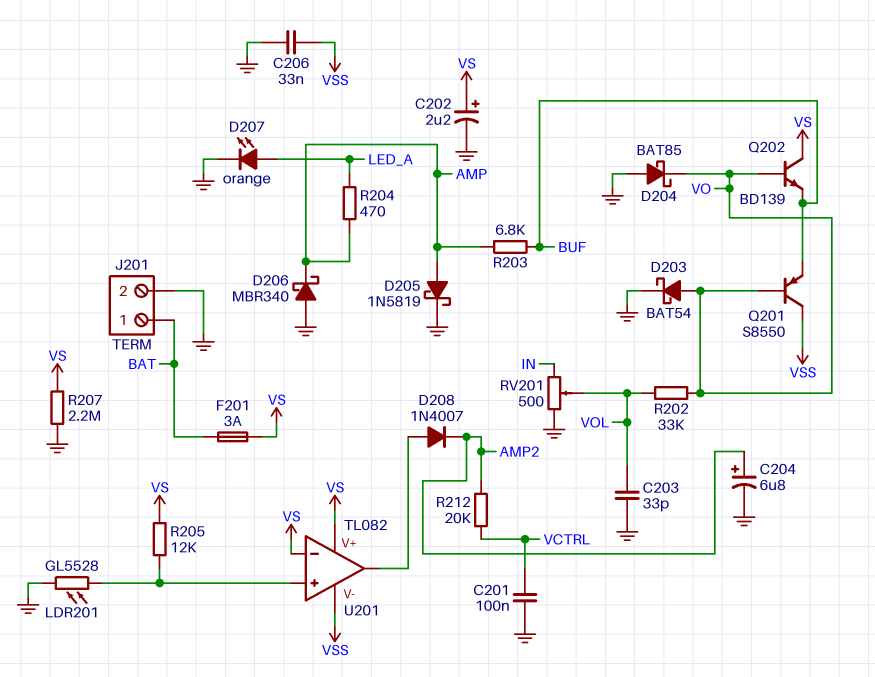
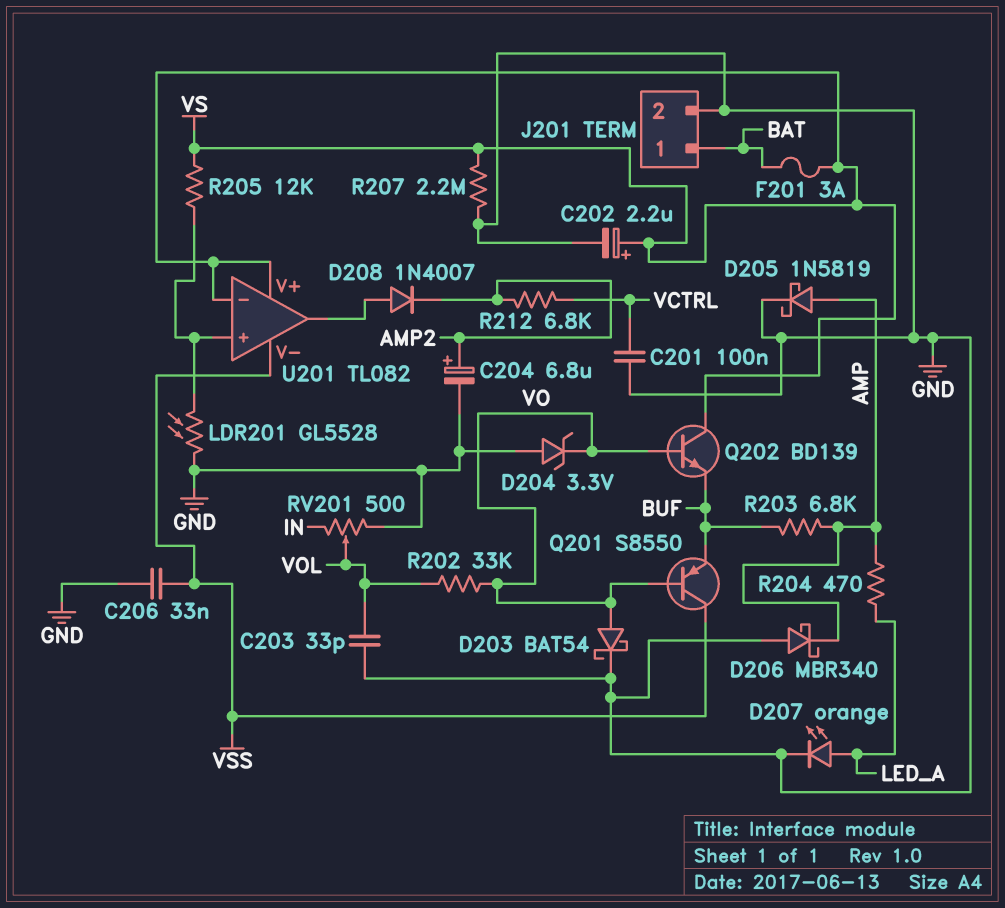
D204: schottky BAT85 (A GND, K VO) -> zener 3.3V (A GND, K VO)
R212: 20k (AMP2, VCTRL) -> 6.8k (AMP2, VCTRL)

